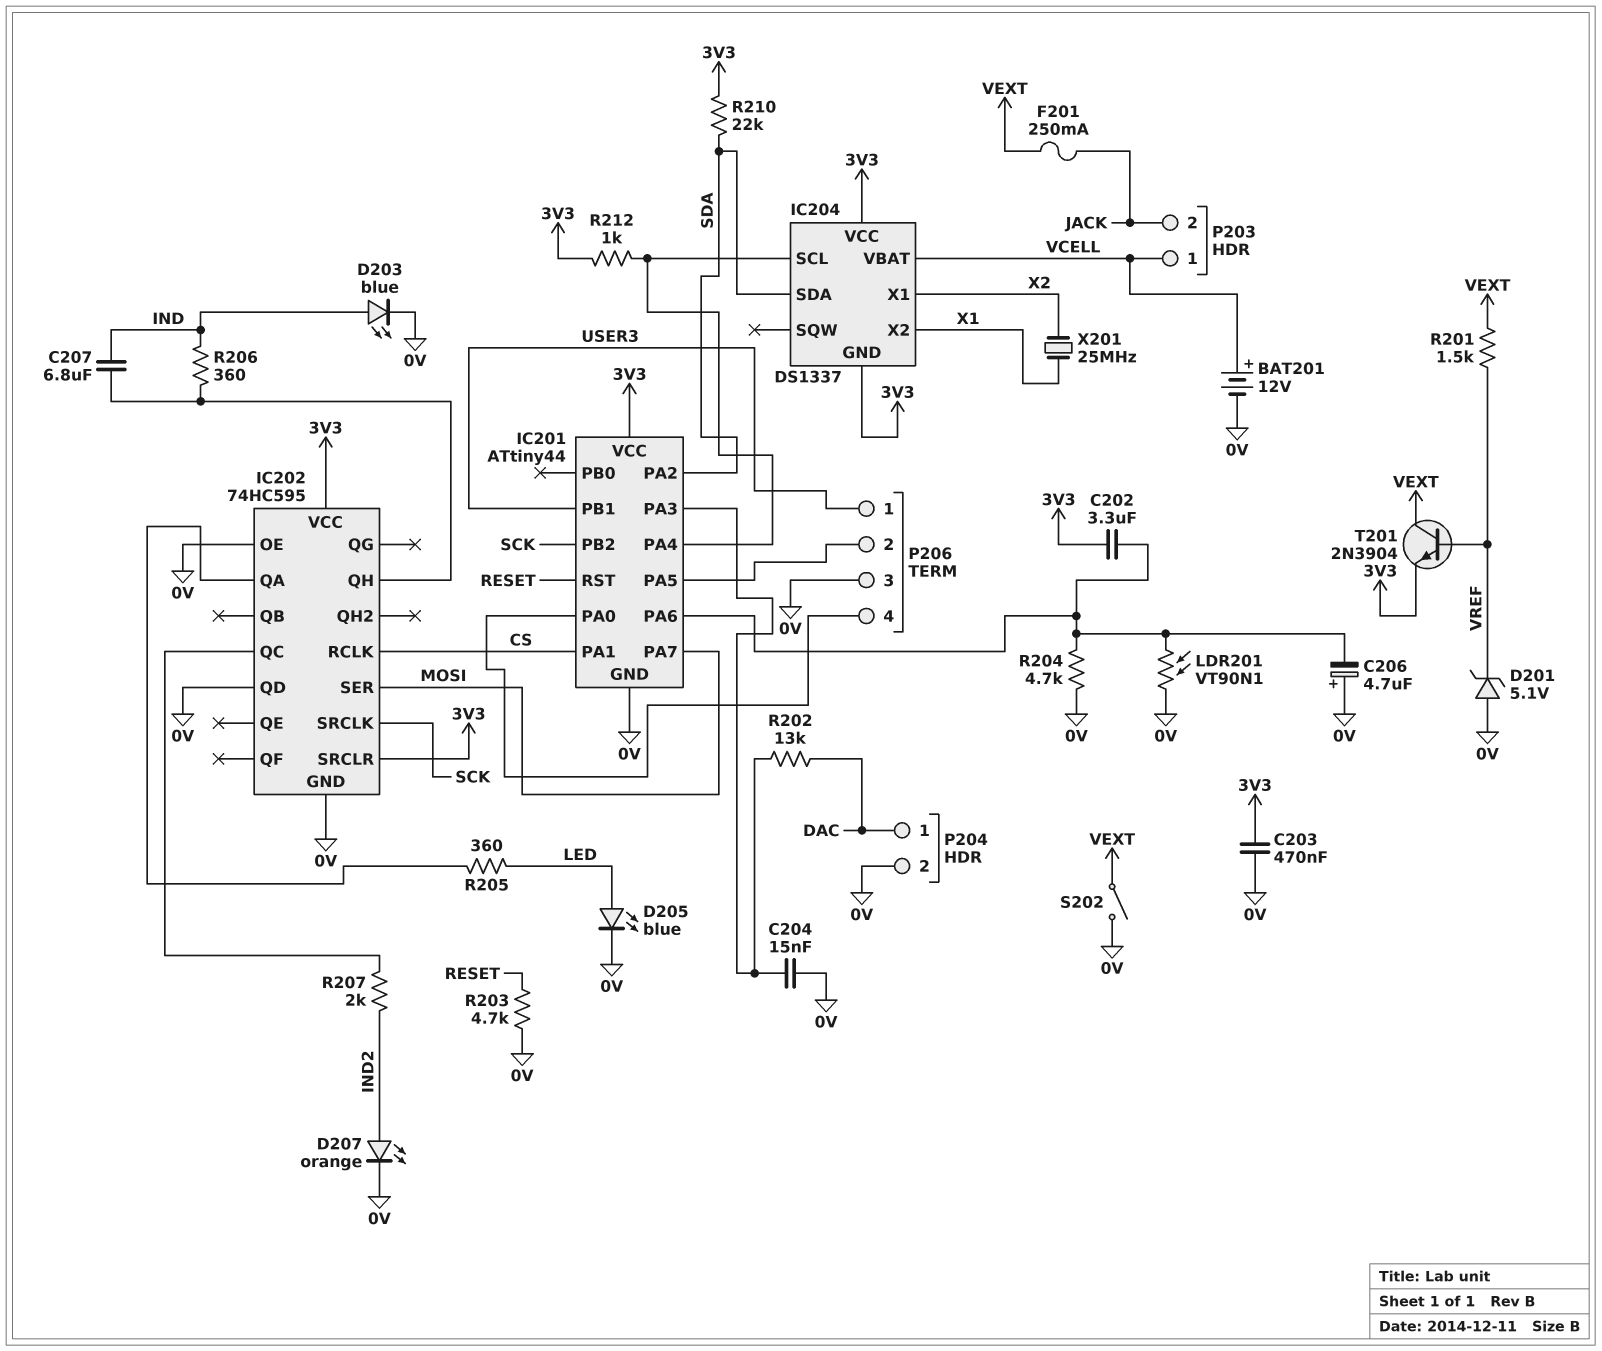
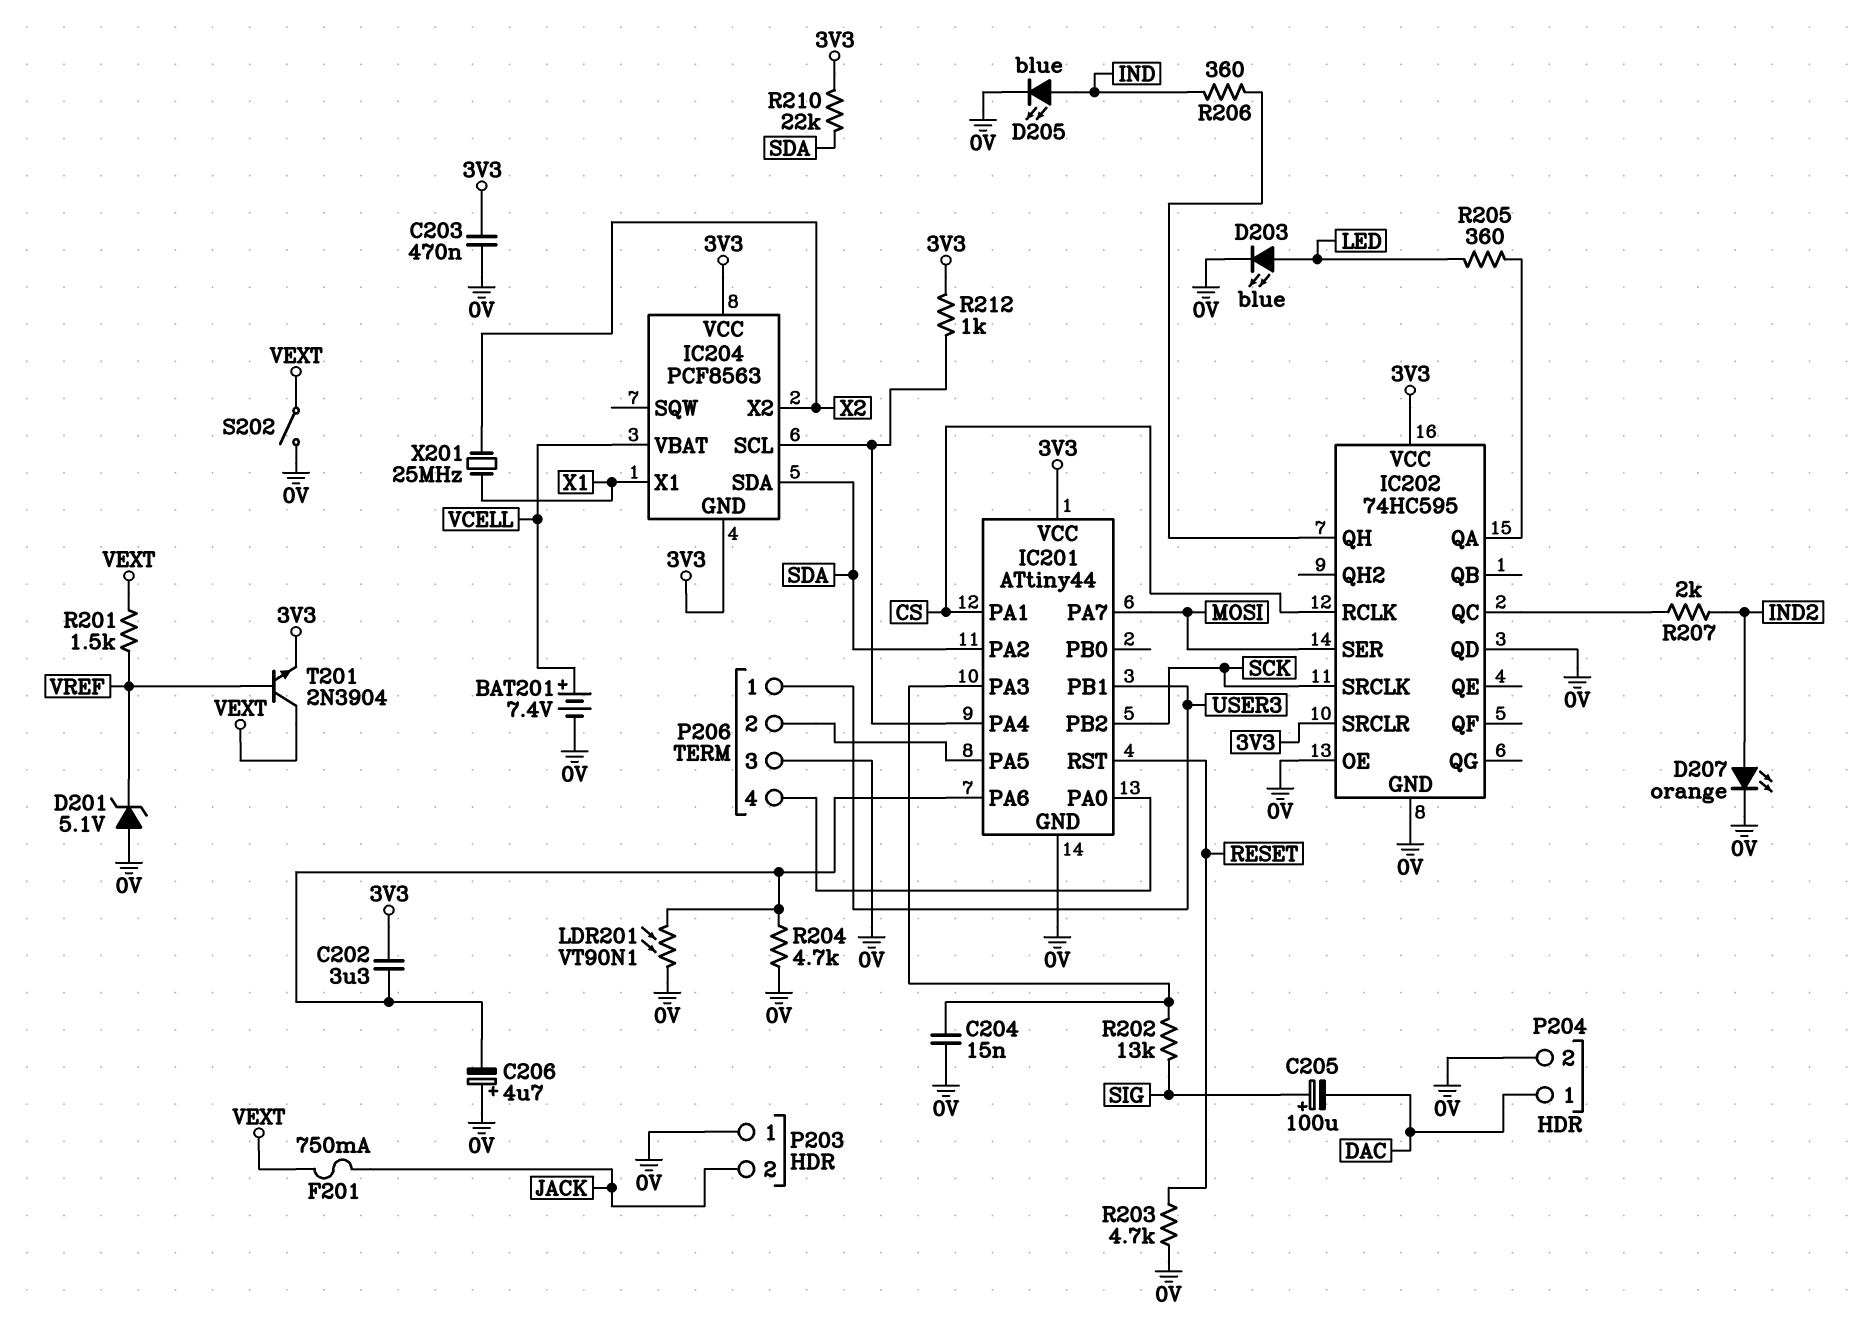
BAT201: 12V (plus VCELL, minus 0V) -> 7.4V (plus VCELL, minus 0V)
C205: none -> 100uF (plus SIG, minus DAC)
C207: 6.8uF (IC202/QH, IND) -> none
D203: LED blue (A IND, K 0V) -> LED blue (A LED, K 0V)
D205: LED blue (A LED, K 0V) -> LED blue (A IND, K 0V)
F201: 250mA (JACK, VEXT) -> 750mA (JACK, VEXT)
IC204: DS1337 -> PCF8563
IC204 pin X1: X2 -> X1
IC204 pin X2: X1 -> X2
P203 pin 1: VCELL -> 0V
R202: 13k (DAC, IC201/PA3) -> 13k (IC201/PA3, SIG)

